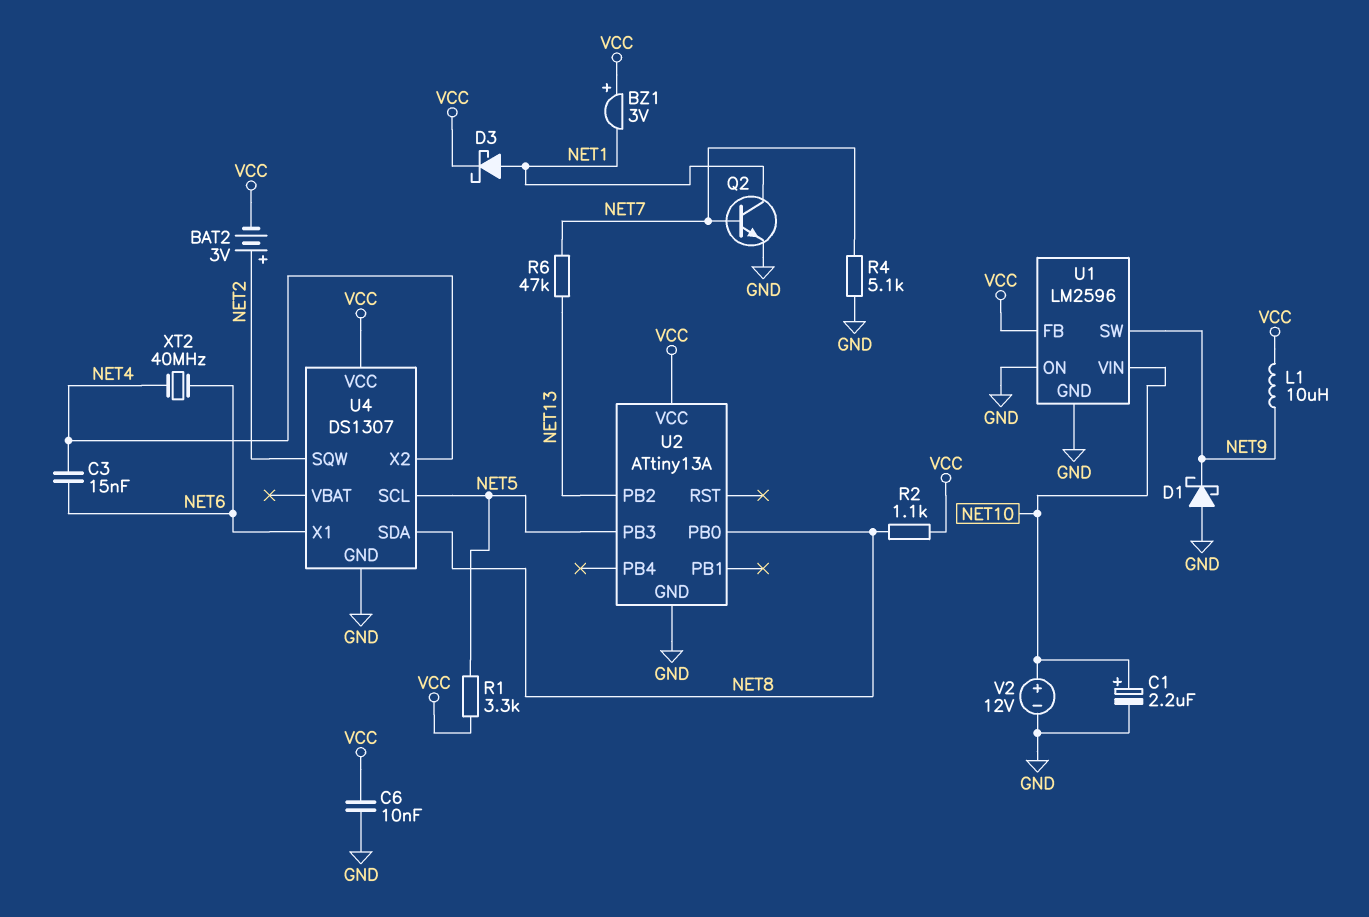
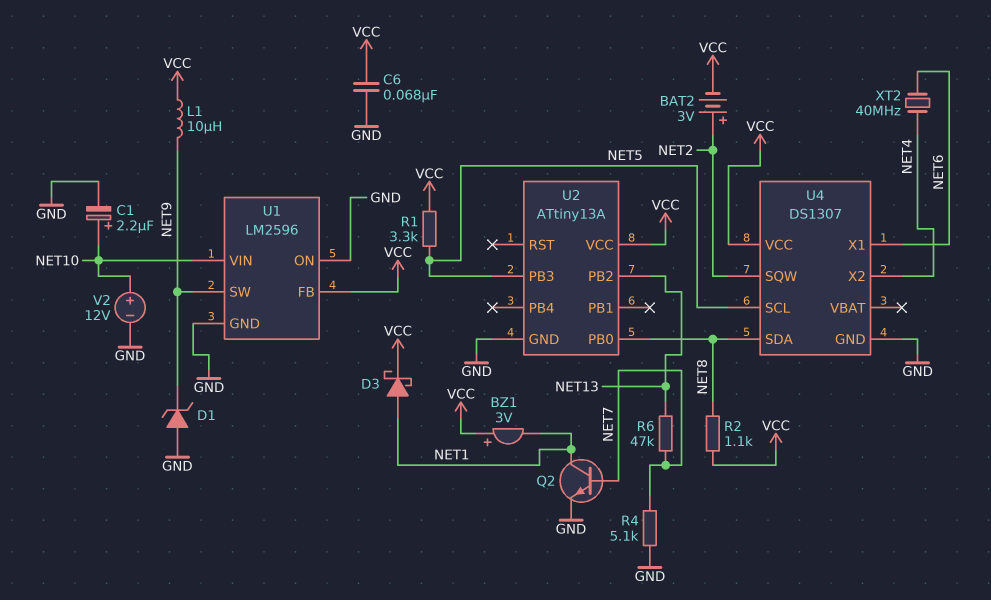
C3: 15nF (NET4, NET6) -> none
C6: 10nF (GND, VCC) -> 68nF (GND, VCC)
D1: schottky (A GND, K NET9) -> zener (A GND, K NET9)

